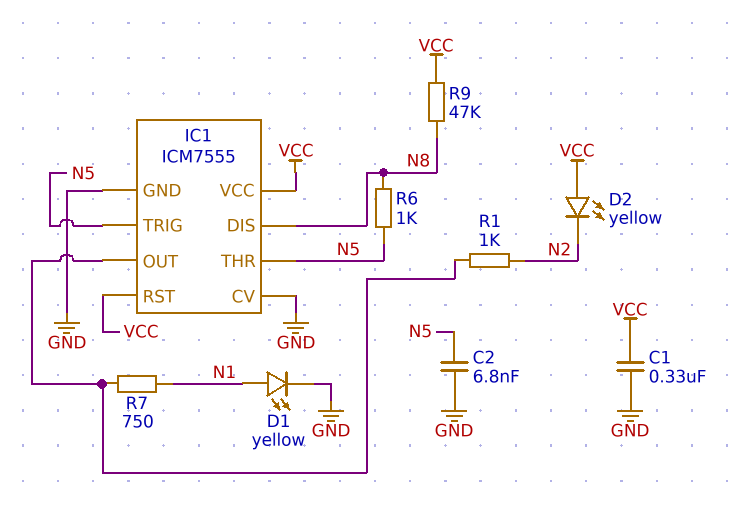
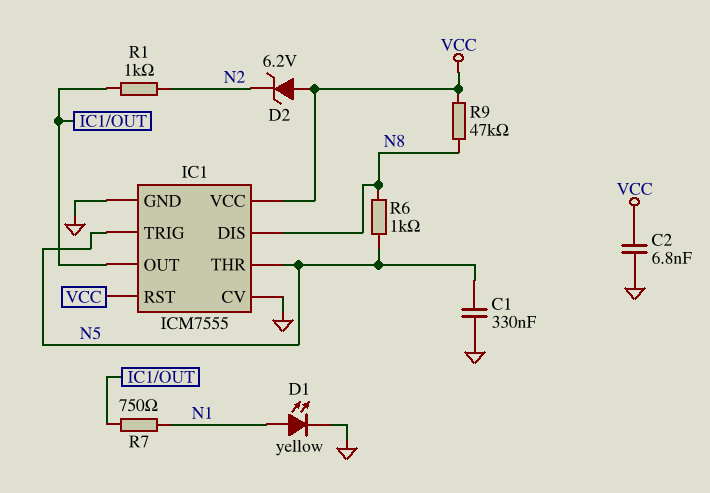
C1: 330nF (GND, VCC) -> 330nF (GND, N5)
C2: 6.8nF (GND, N5) -> 6.8nF (GND, VCC)
D2: LED yellow (A VCC, K N2) -> zener 6.2V (A VCC, K N2)

